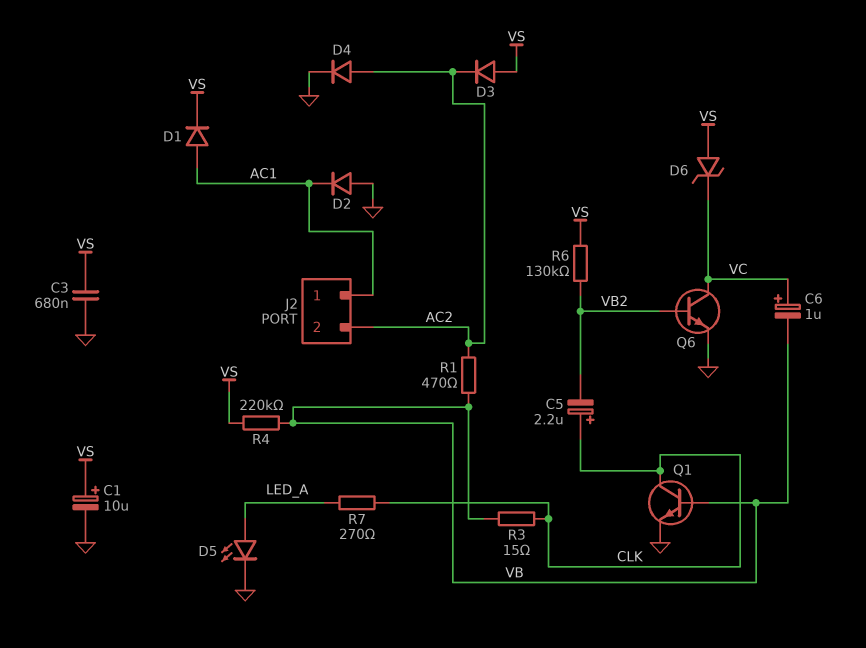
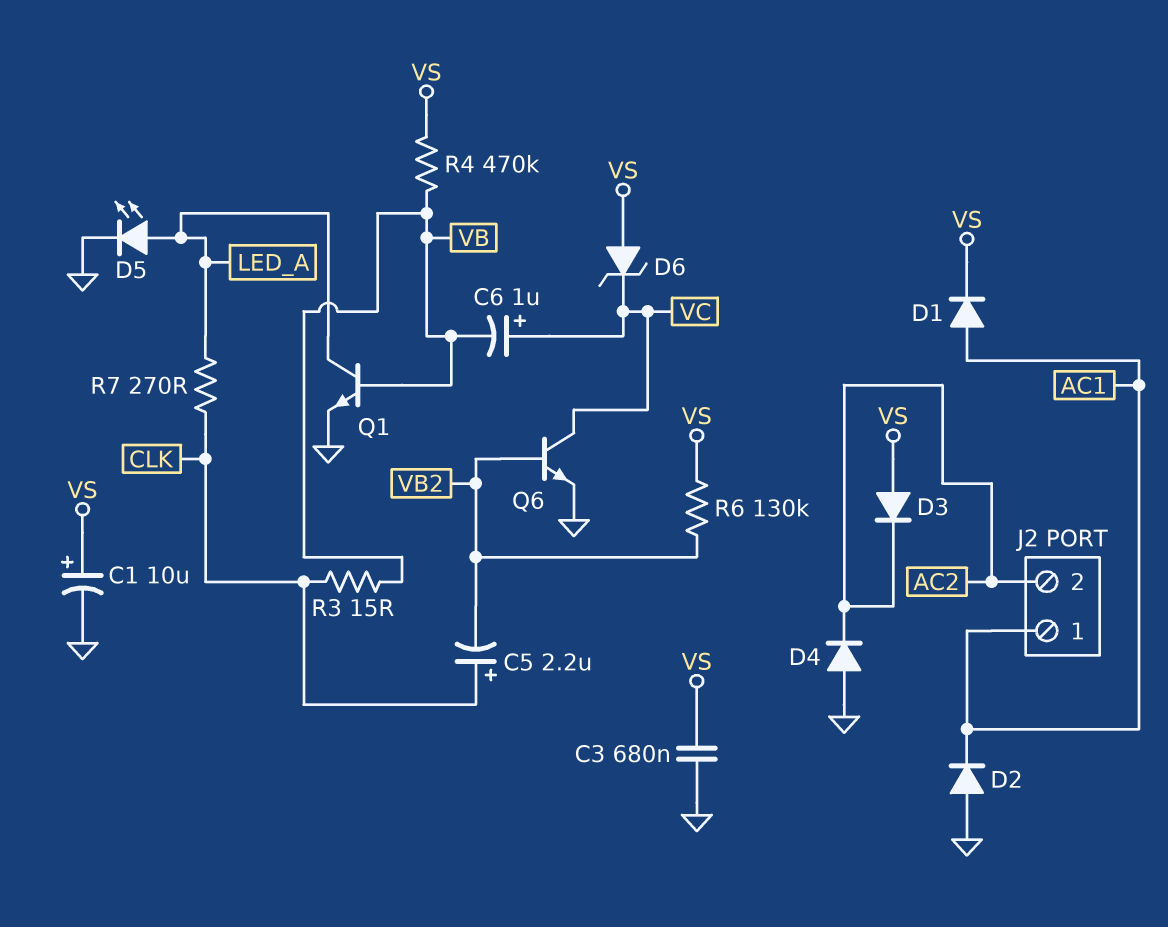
D4: diode (A AC2, K GND) -> diode (A GND, K AC2)
Q1: NPN (B VB, C CLK, E GND) -> NPN (B VB, C LED_A, E GND)
R1: 470 (AC2, VB) -> none
R4: 220k (VB, VS) -> 470k (VB, VS)

